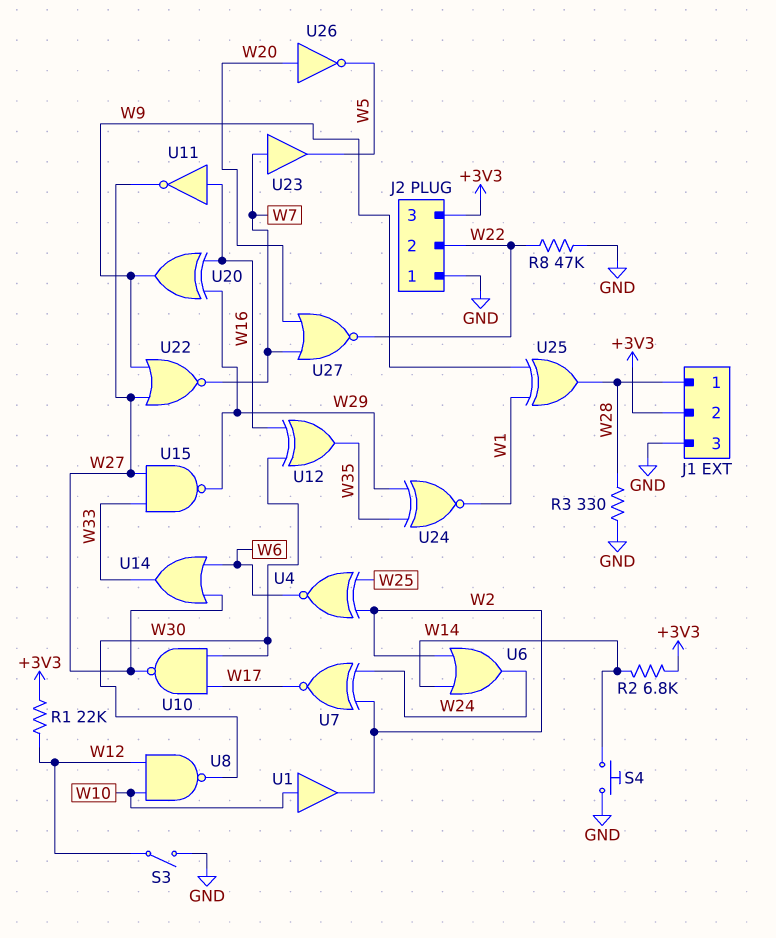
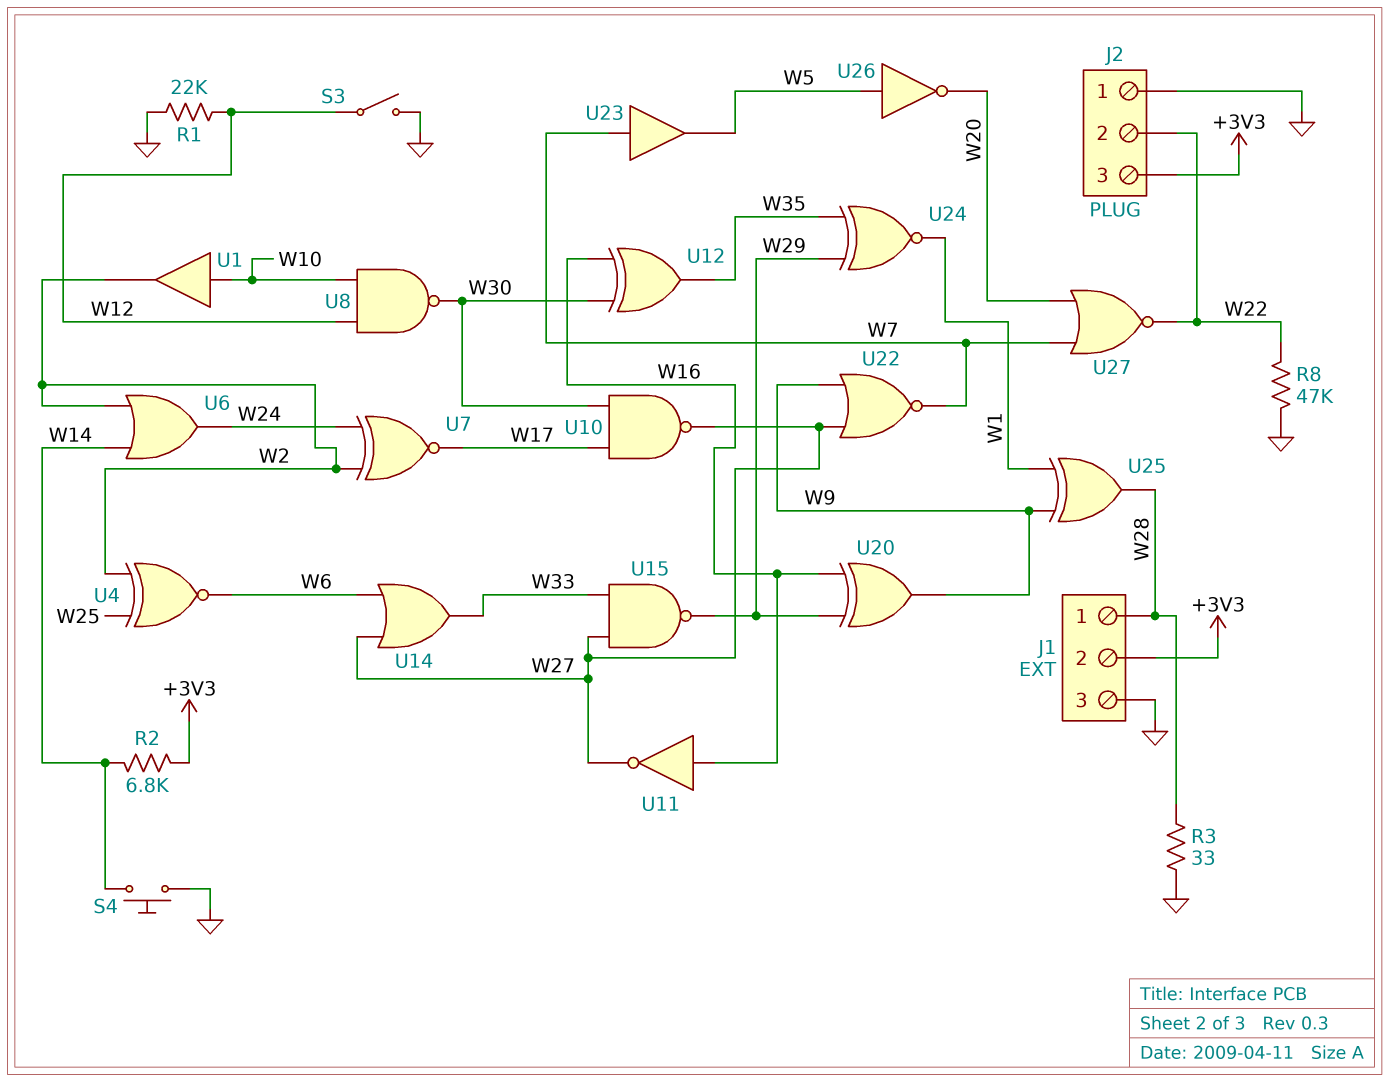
R1: 22k (+3V3, W12) -> 22k (GND, W12)
R3: 330 (GND, W28) -> 33 (GND, W28)
U26: NOT (in W20, out W5) -> NOT (in W5, out W20)

